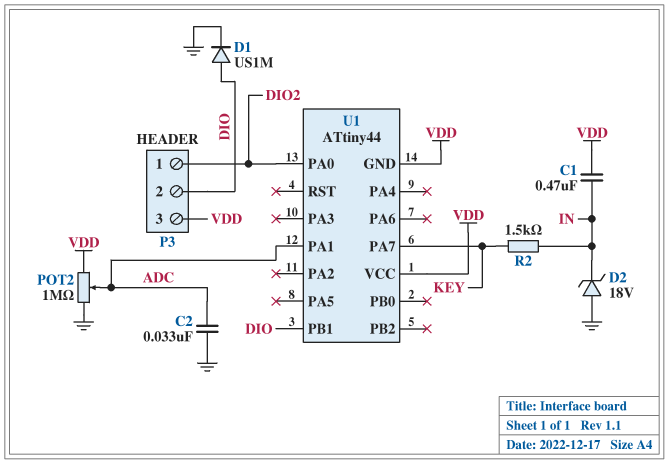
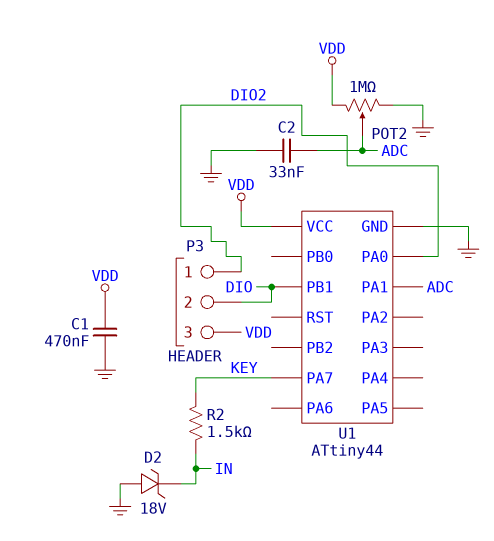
C1: 470nF (IN, VDD) -> 470nF (GND, VDD)
D1: diode US1M (A DIO, K GND) -> none
U1 pin GND: VDD -> GND

